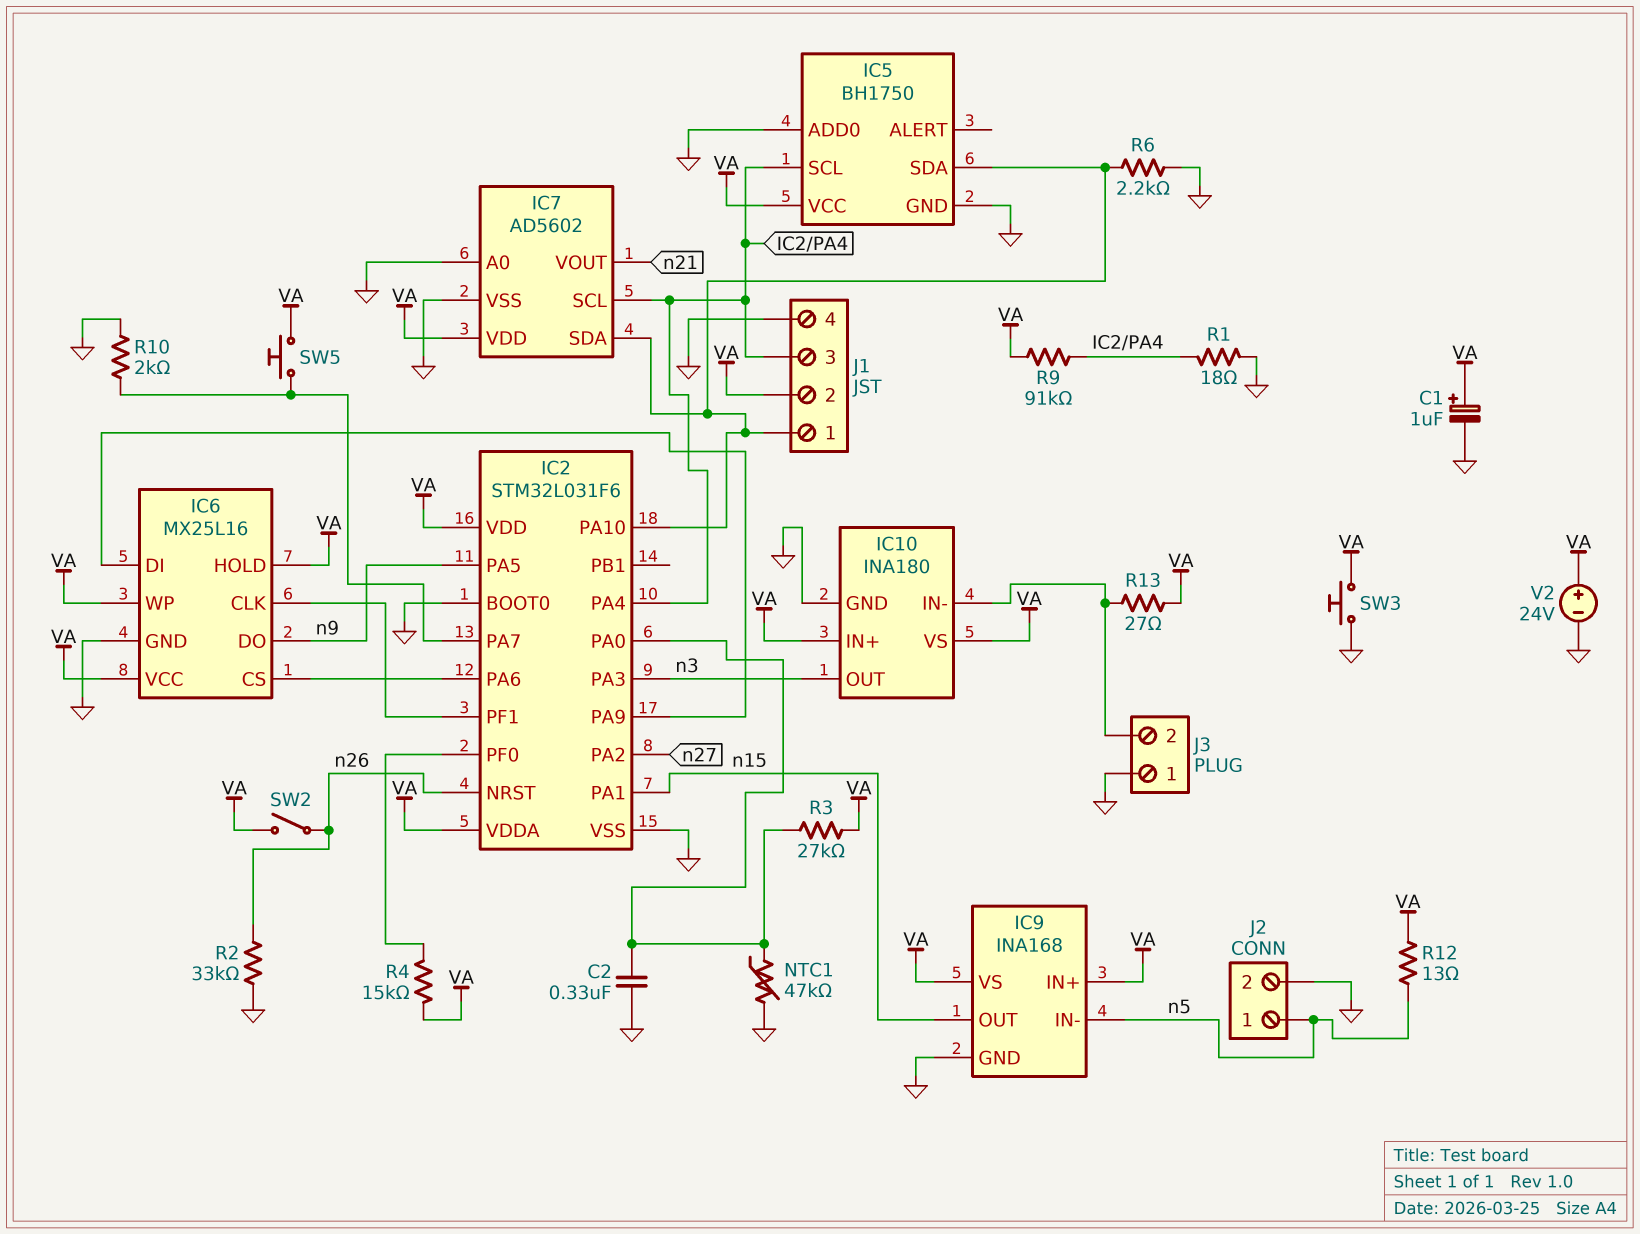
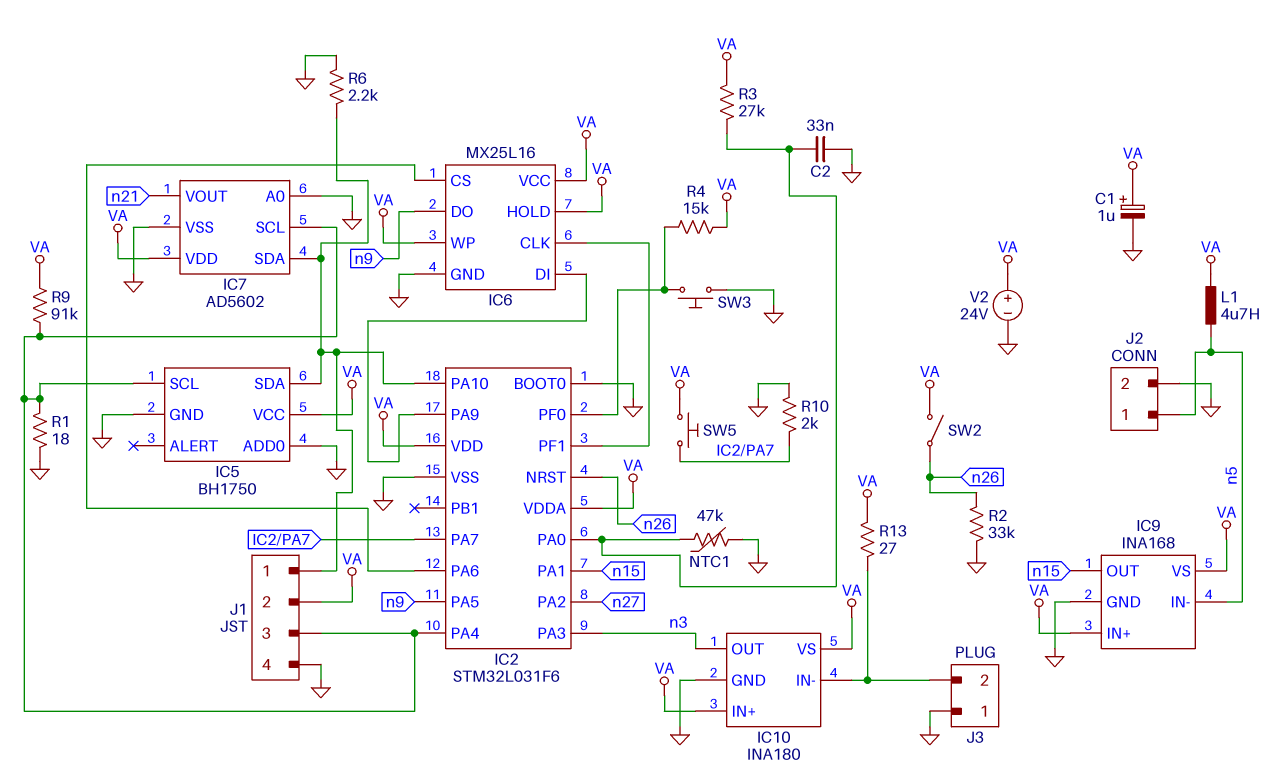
C2: 330nF (GND, IC2/PA0) -> 33nF (GND, IC2/PA0)
L1: none -> 4.7uH (VA, n5)
R12: 13 (VA, n5) -> none
SW3: button (GND, VA) -> button (GND, IC2/PF0)

